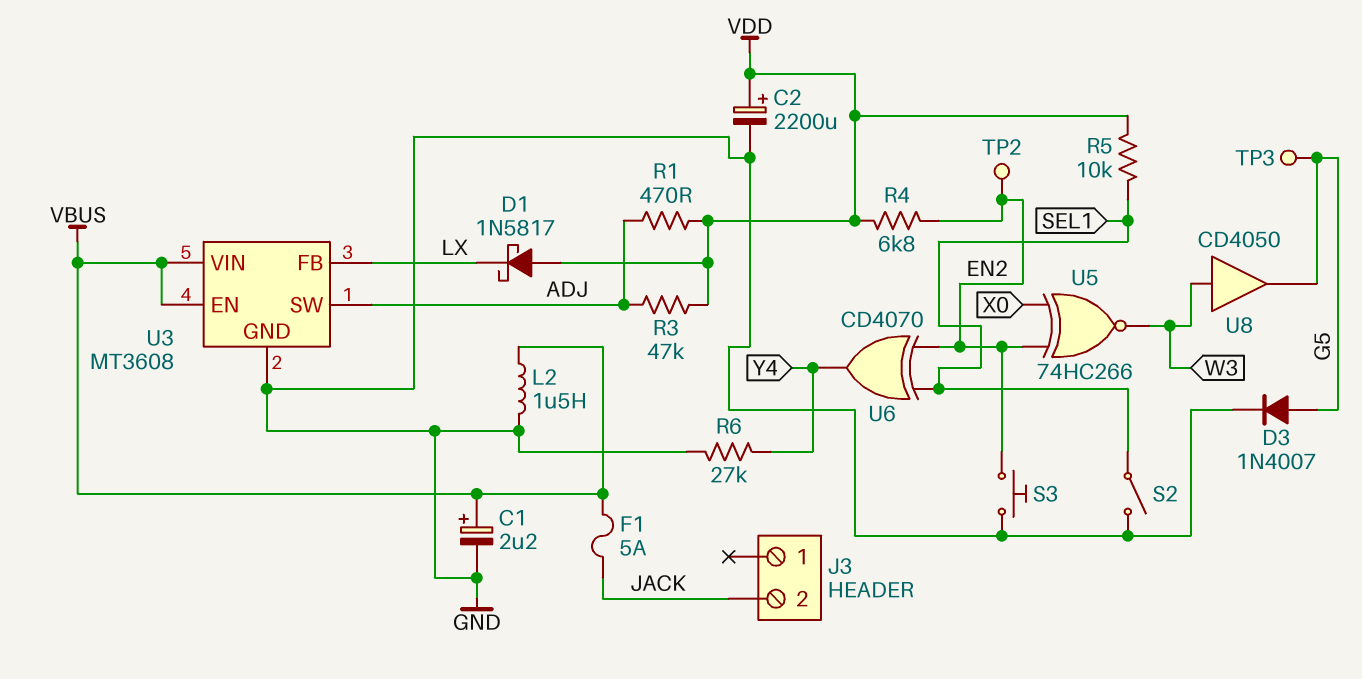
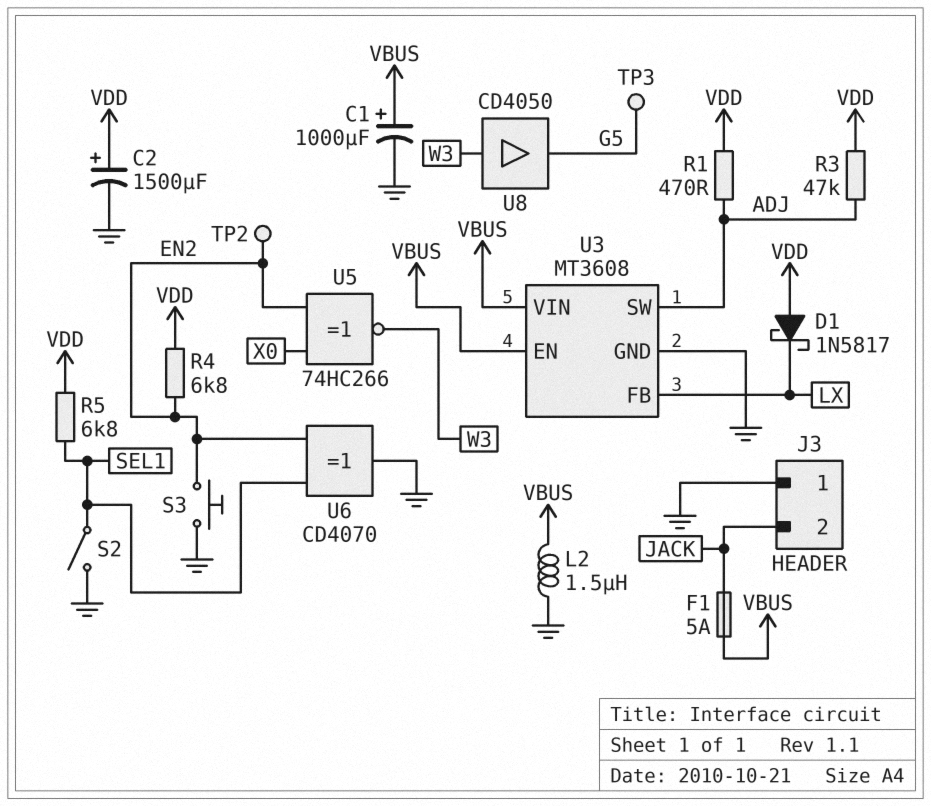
C1: 2.2uF (plus VBUS, minus GND) -> 1000uF (plus VBUS, minus GND)
C2: 2200uF (plus VDD, minus GND) -> 1500uF (plus VDD, minus GND)
D3: diode 1N4007 (A G5, K GND) -> none
J3 pin 1: none -> GND
R5: 10k (SEL1, VDD) -> 6.8k (SEL1, VDD)
R6: 27k (GND, Y4) -> none
U6: XOR CD4070 (in EN2, in SEL1, out Y4) -> XOR CD4070 (in EN2, in SEL1, out GND)

